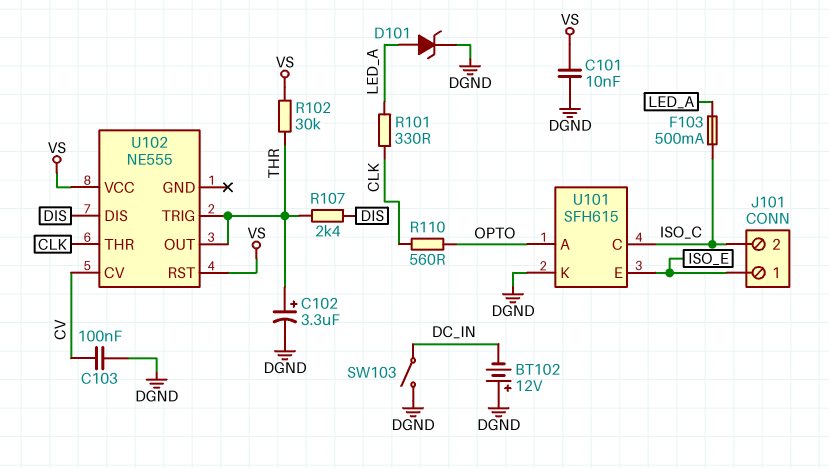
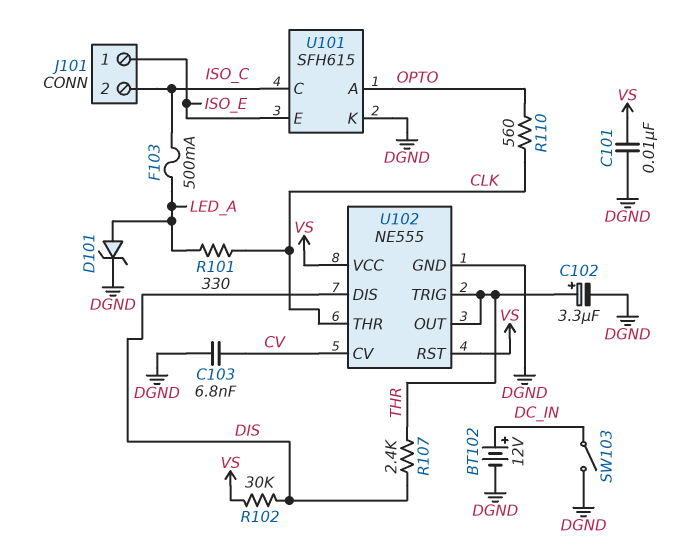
BT102: 12V (plus DGND, minus DC_IN) -> 12V (plus DC_IN, minus DGND)
C103: 100nF (CV, DGND) -> 6.8nF (CV, DGND)
R102: 30k (THR, VS) -> 30k (DIS, VS)
U102 pin GND: none -> DGND

